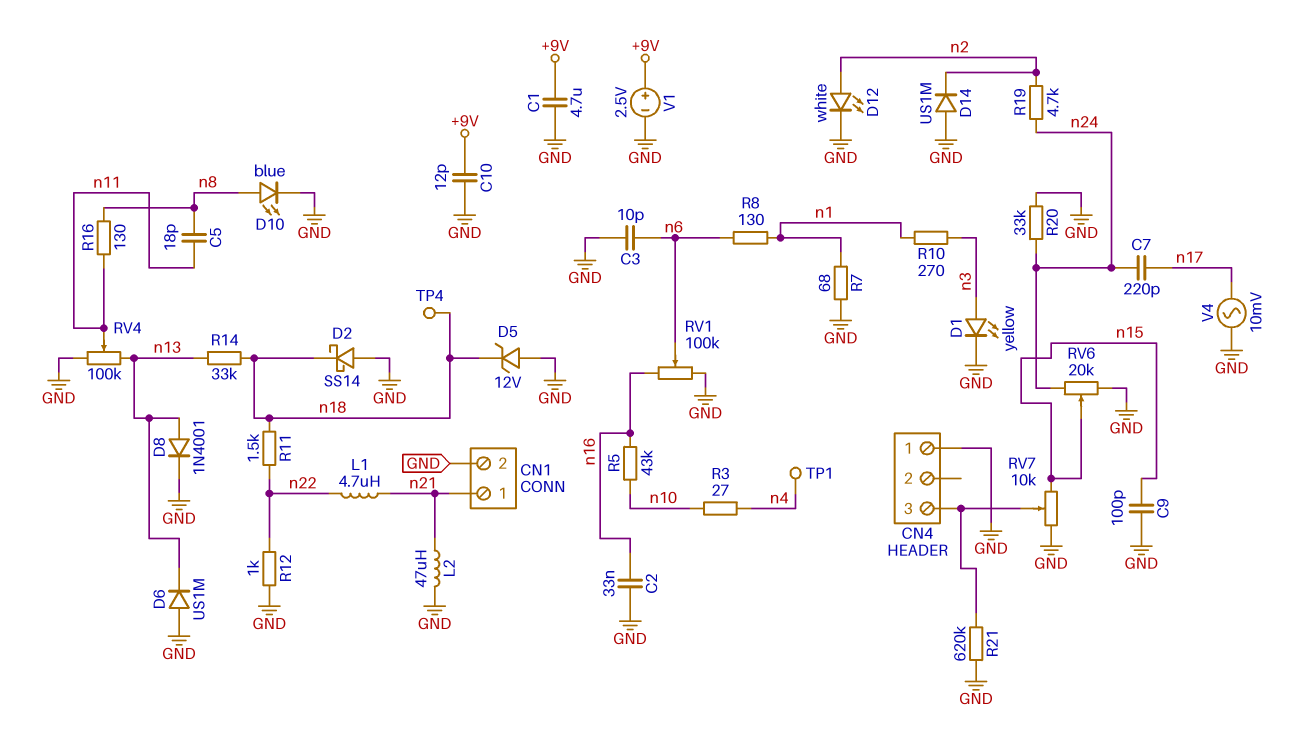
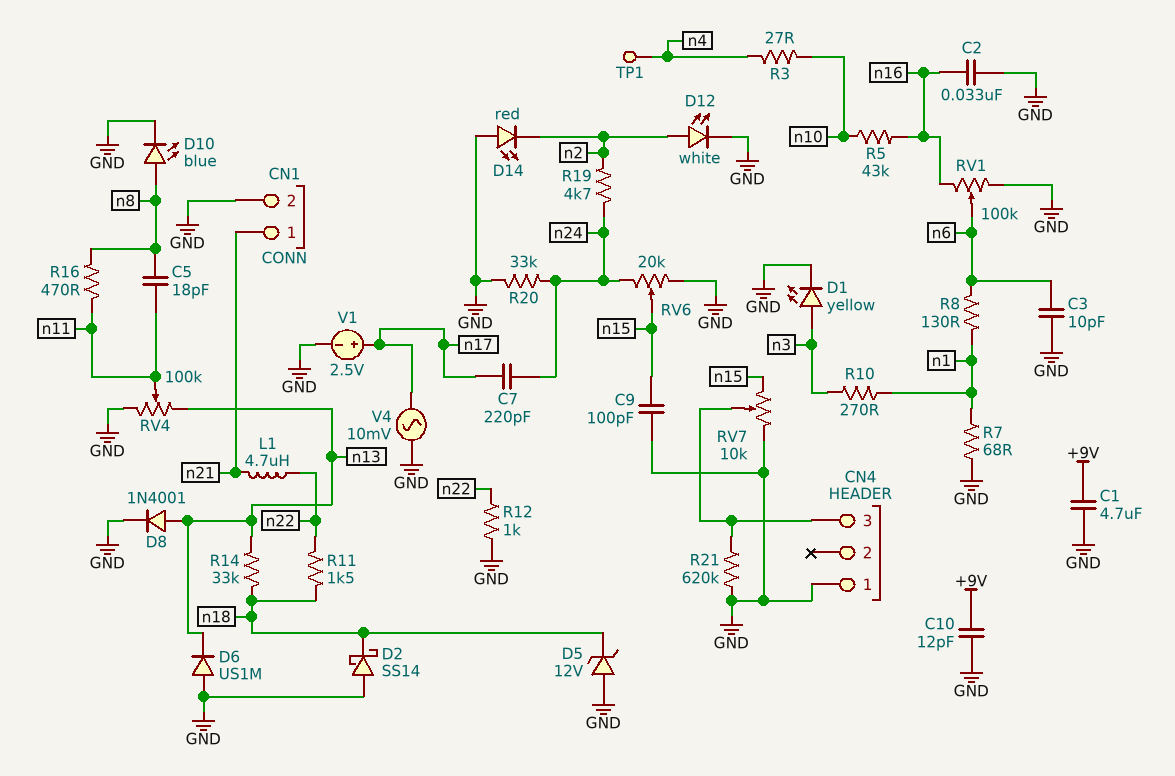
D14: diode US1M (A GND, K n2) -> LED red (A GND, K n2)
L2: 47uH (GND, n21) -> none
R16: 130 (n8, n11) -> 470 (n8, n11)
TP4: test point (n18) -> none
V1: 2.5V (plus +9V, minus GND) -> 2.5V (plus n17, minus GND)

